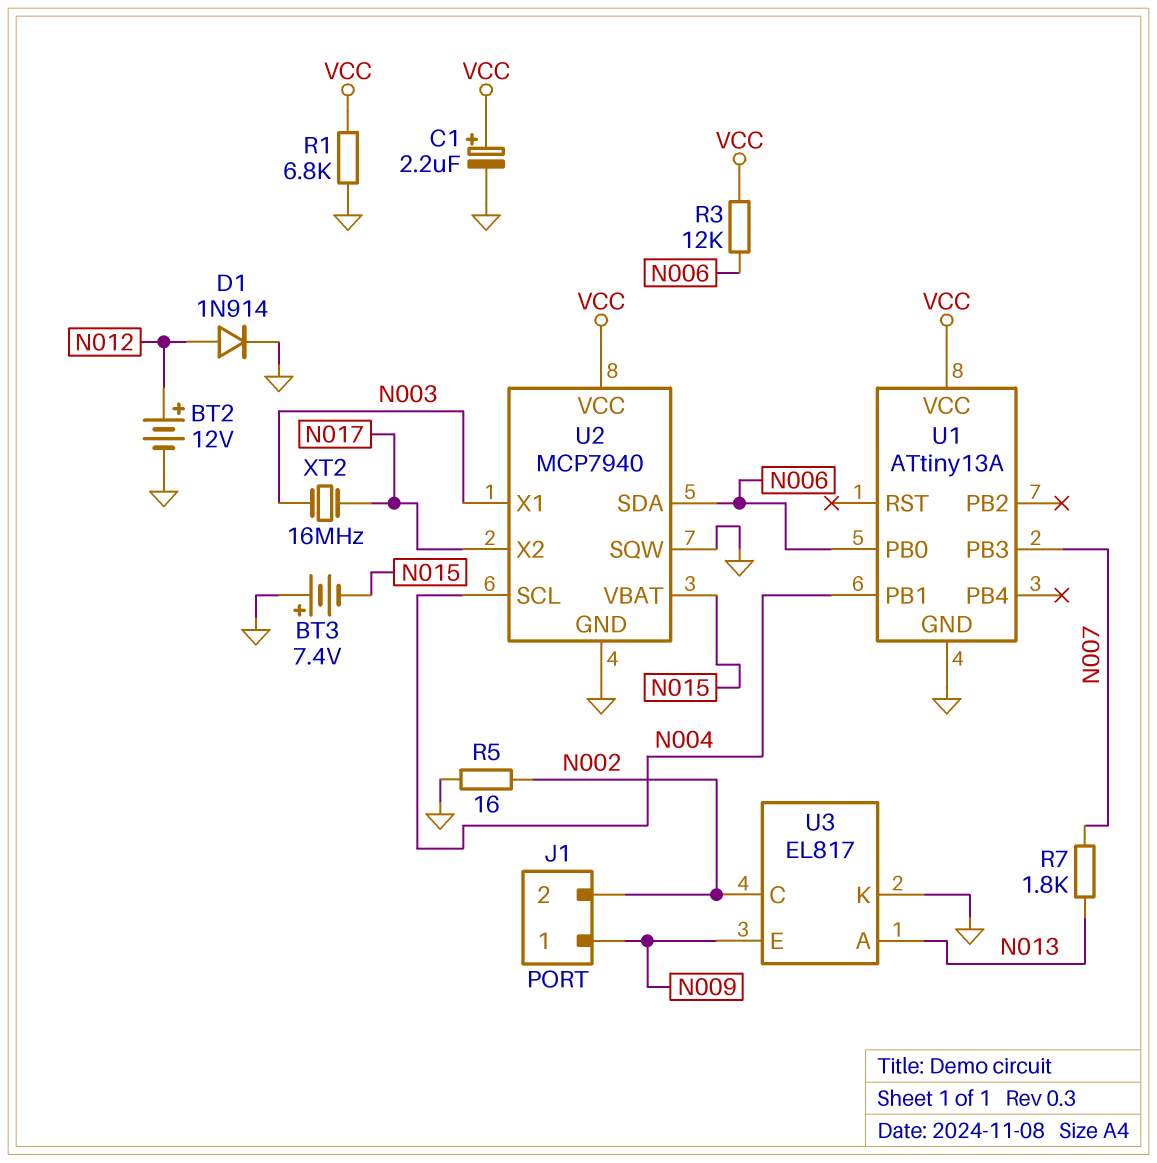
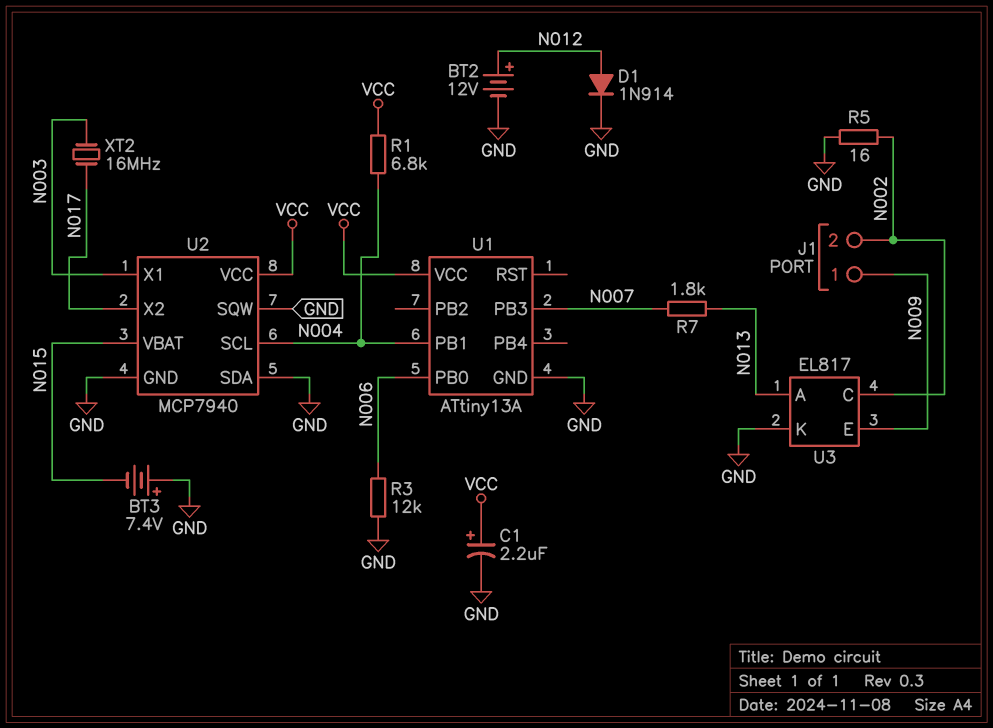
R1: 6.8k (GND, VCC) -> 6.8k (N004, VCC)
R3: 12k (N006, VCC) -> 12k (GND, N006)
U2 pin SDA: N006 -> GND

